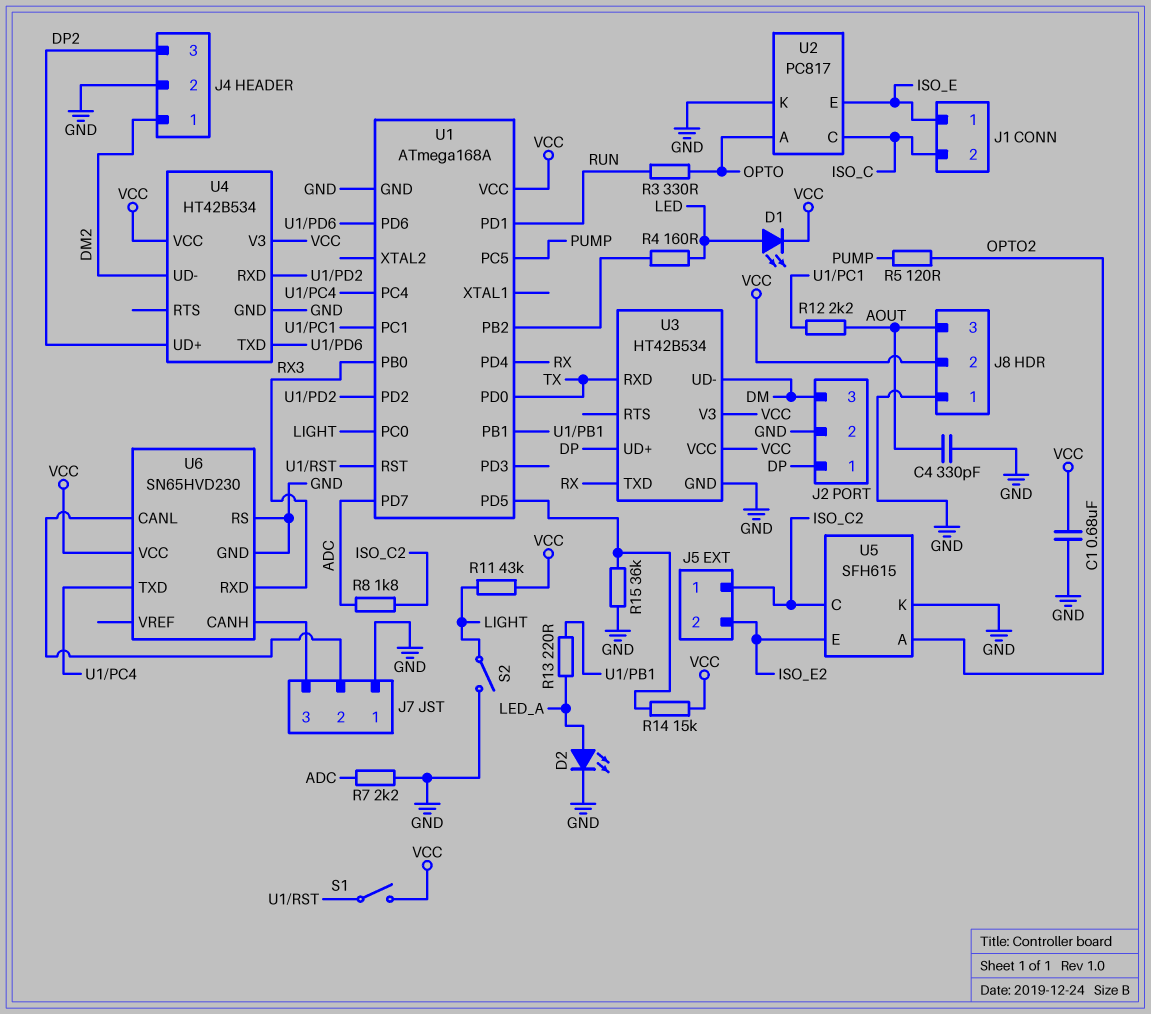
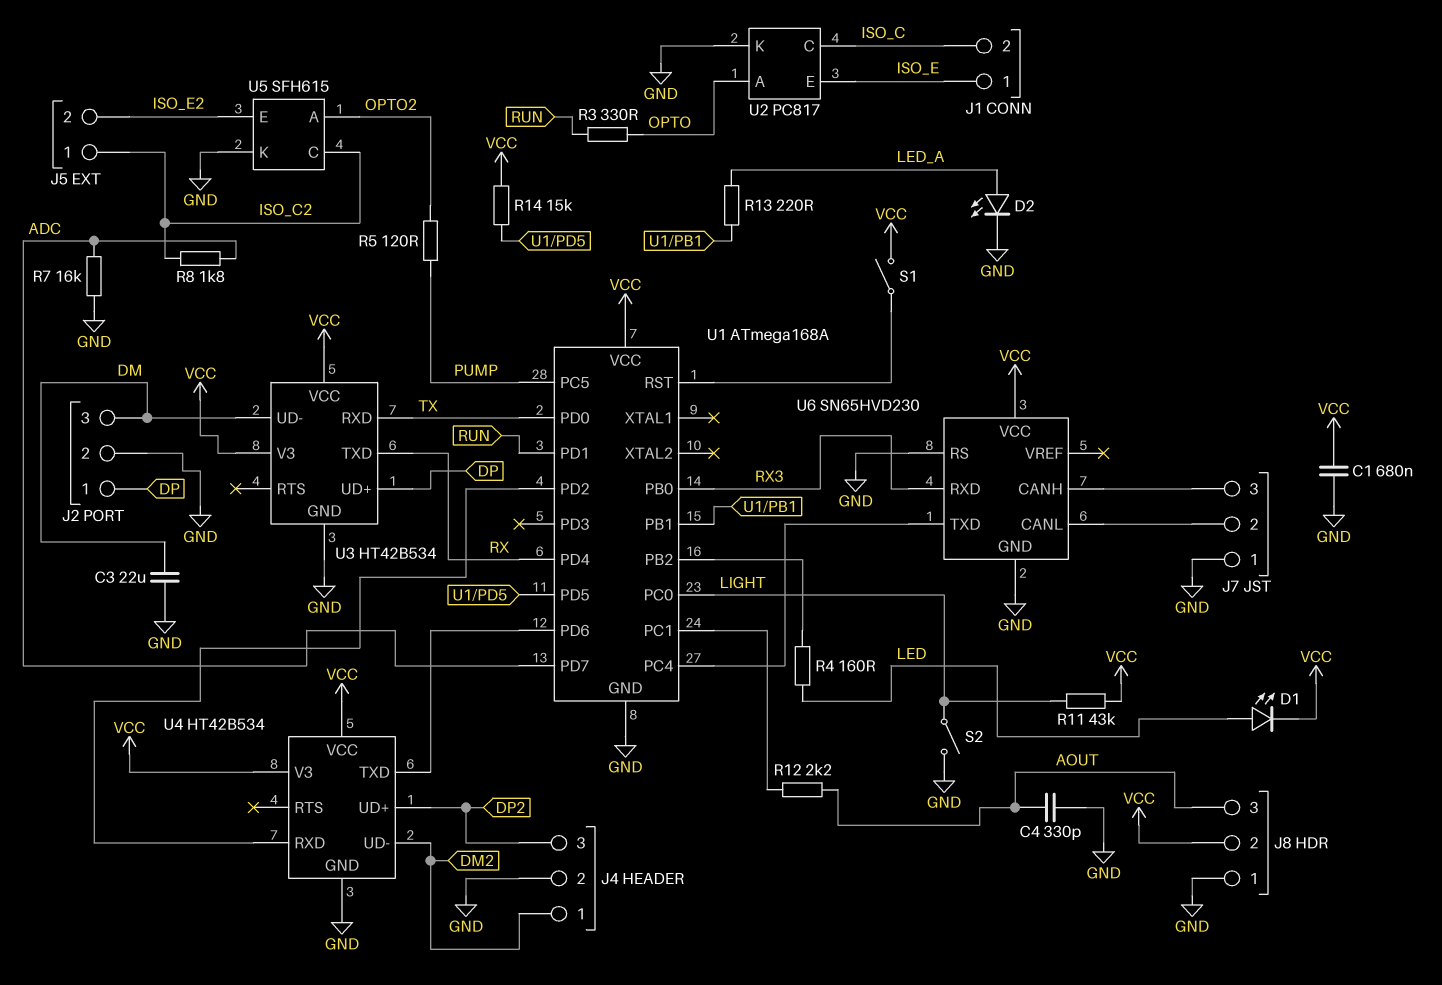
C3: none -> 22uF (DM, GND)
R7: 2.2k (ADC, GND) -> 16k (ADC, GND)
R15: 36k (GND, U1/PD5) -> none

